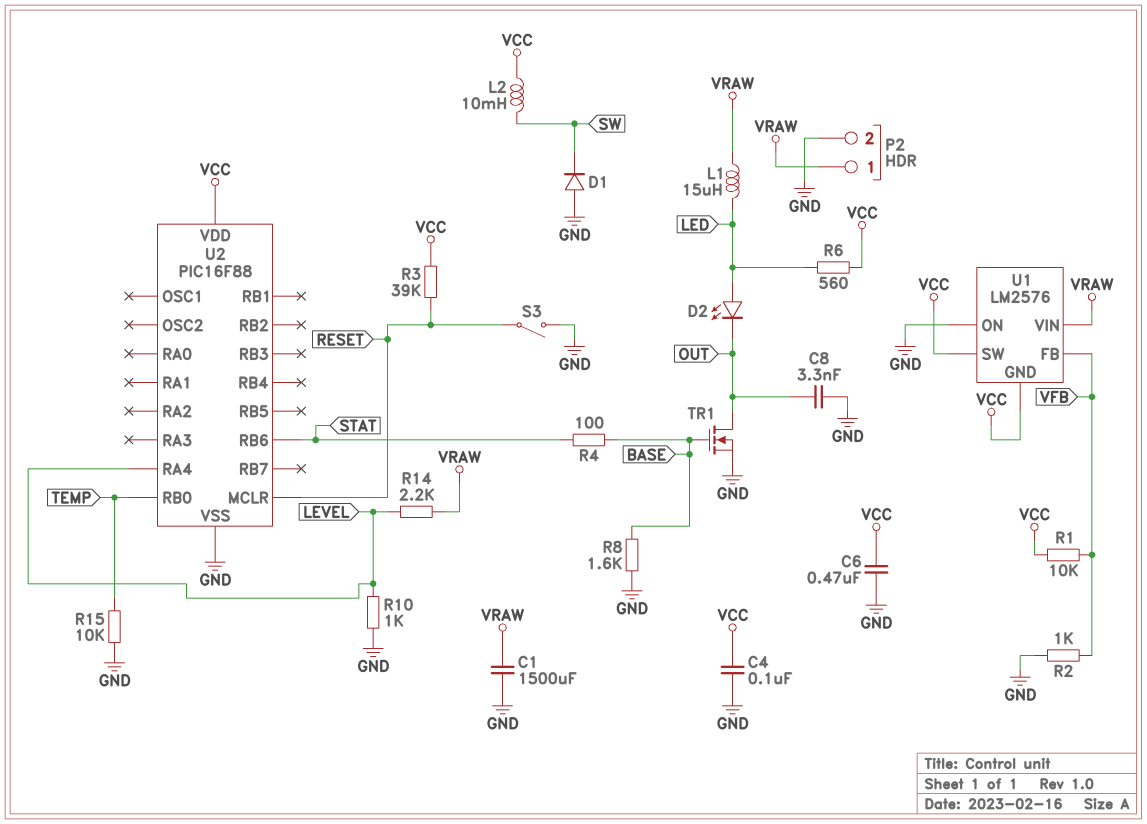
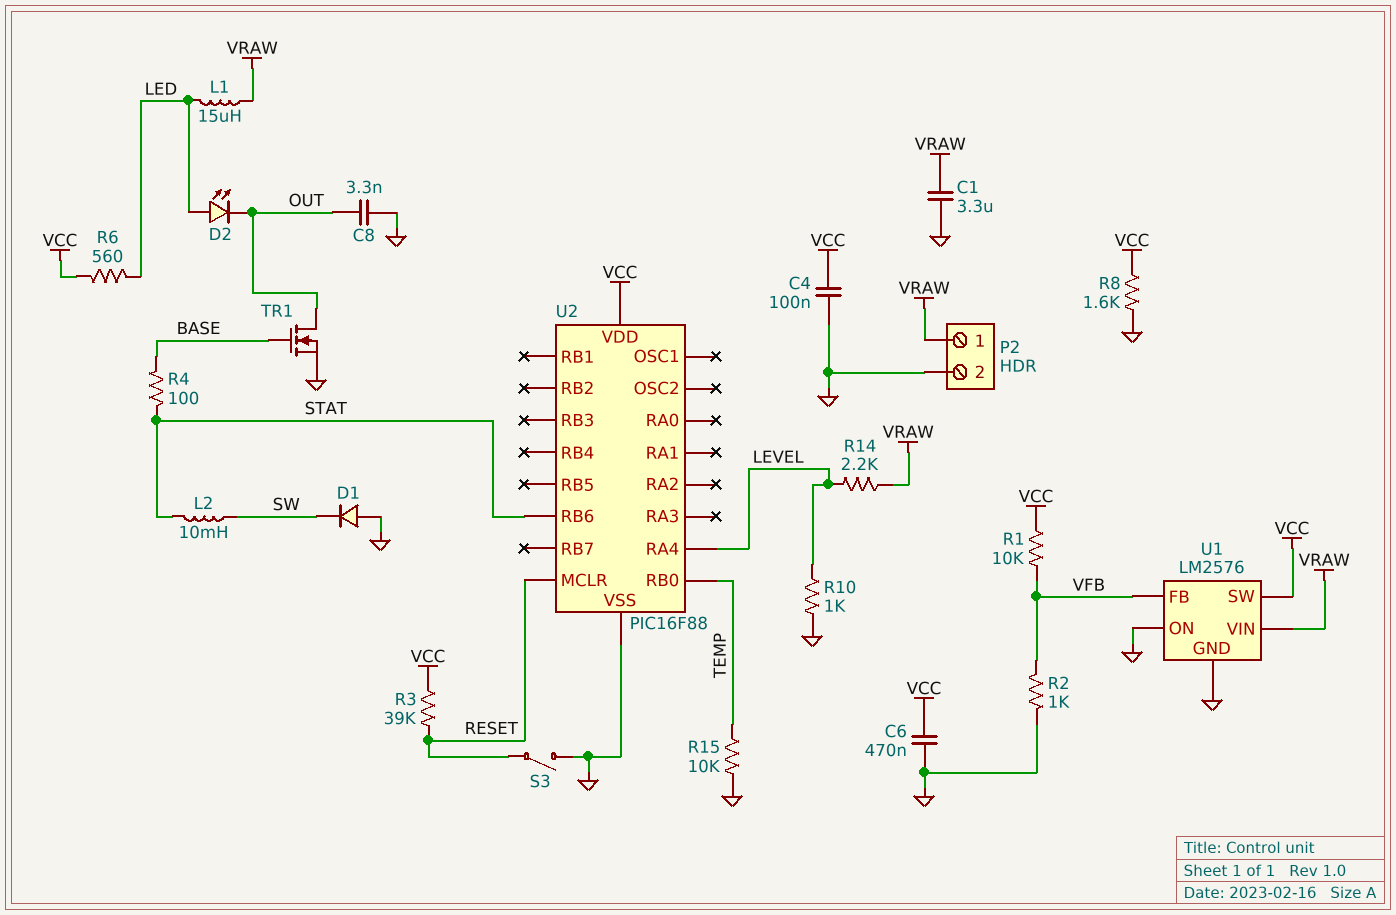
C1: 1500uF (GND, VRAW) -> 3.3uF (GND, VRAW)
L2: 10mH (SW, VCC) -> 10mH (STAT, SW)
R8: 1.6k (BASE, GND) -> 1.6k (GND, VCC)
U1 pin GND: VCC -> GND

